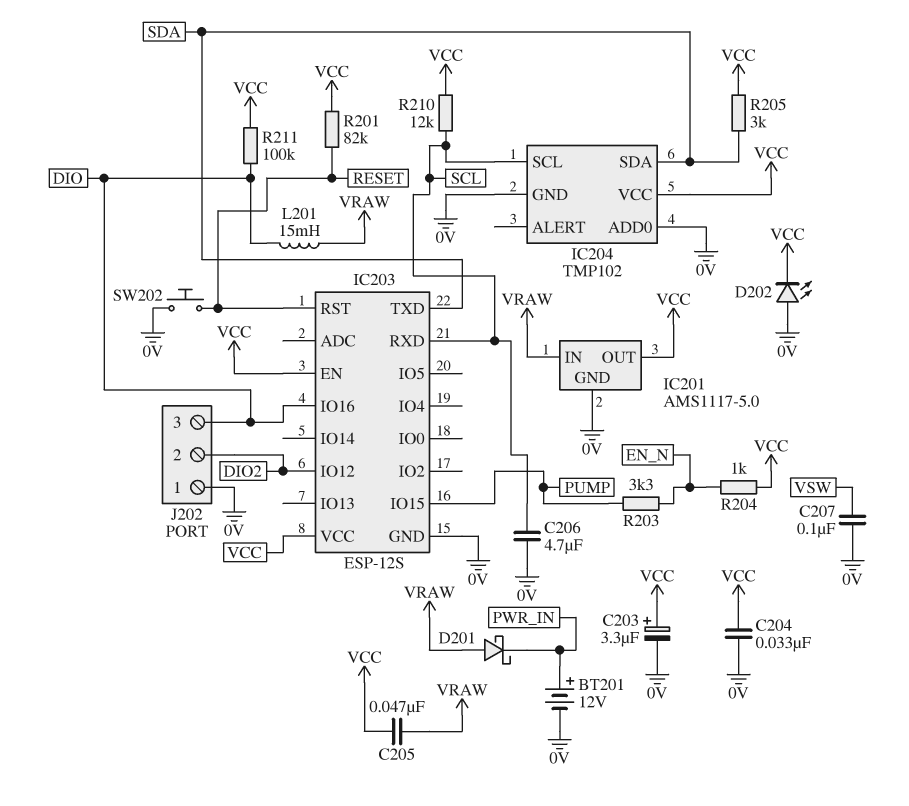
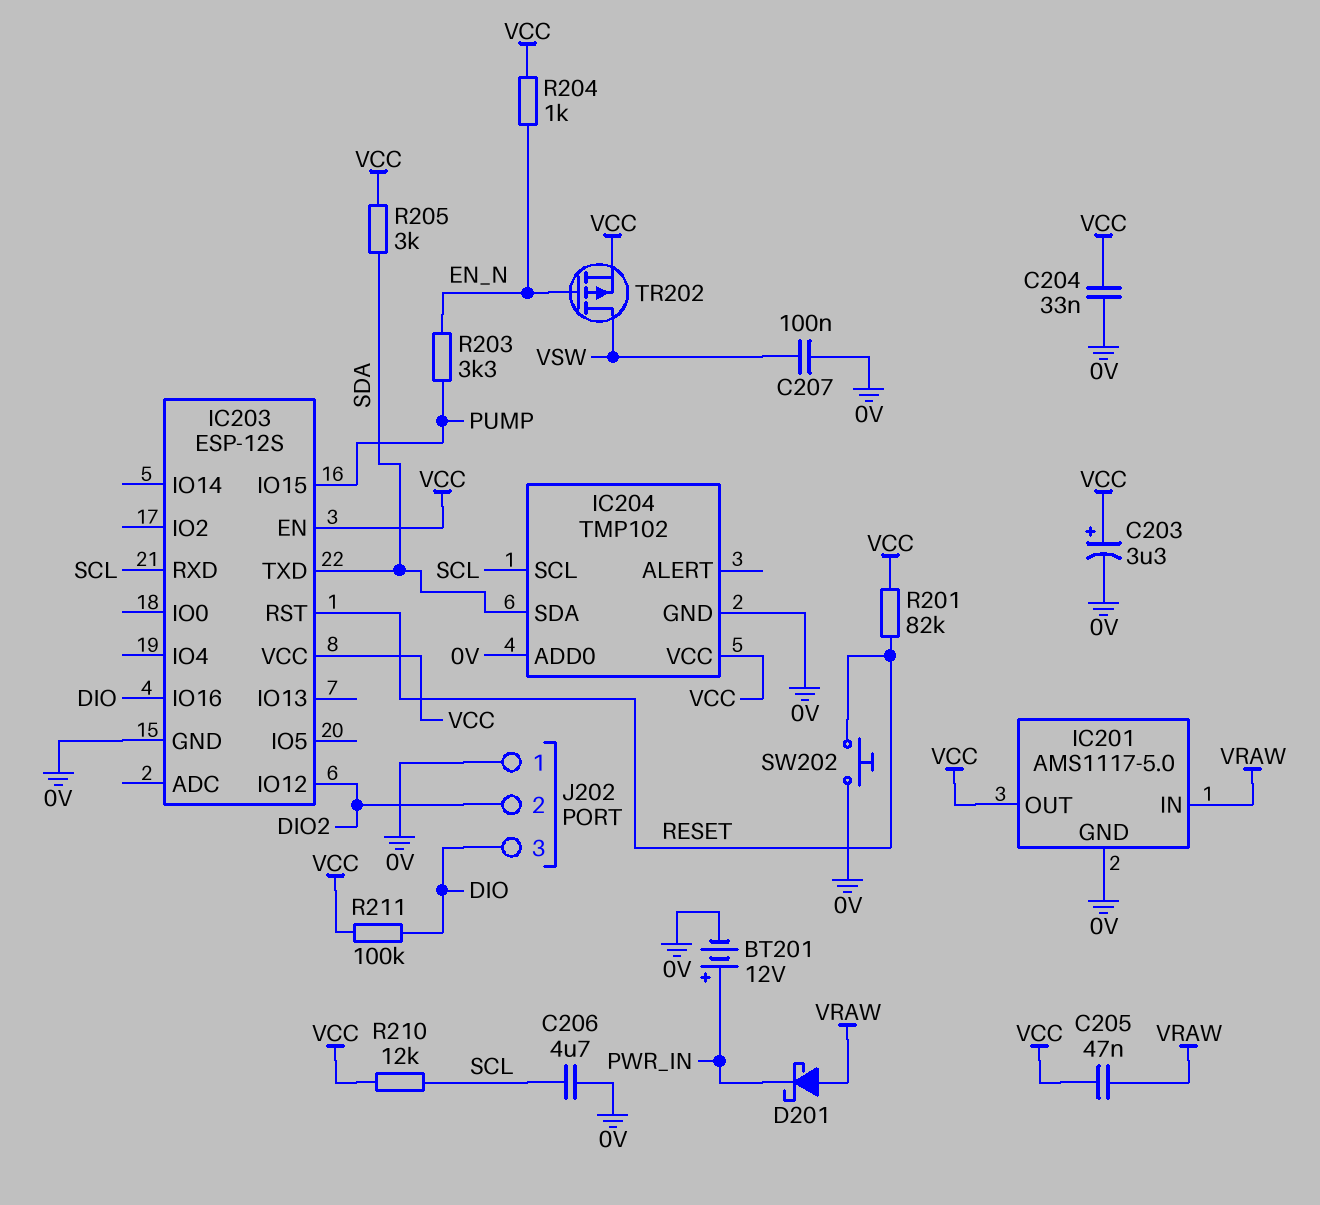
D202: LED (A 0V, K VCC) -> none
L201: 15mH (DIO, VRAW) -> none
TR202: none -> PMOS (G EN_N, D VSW, S VCC)

